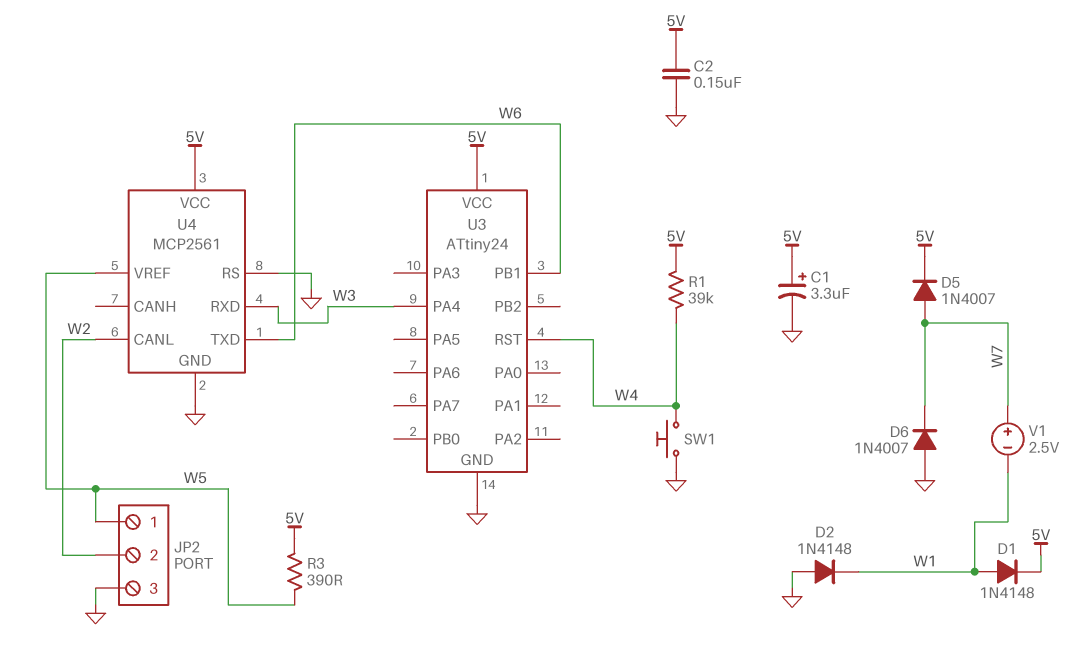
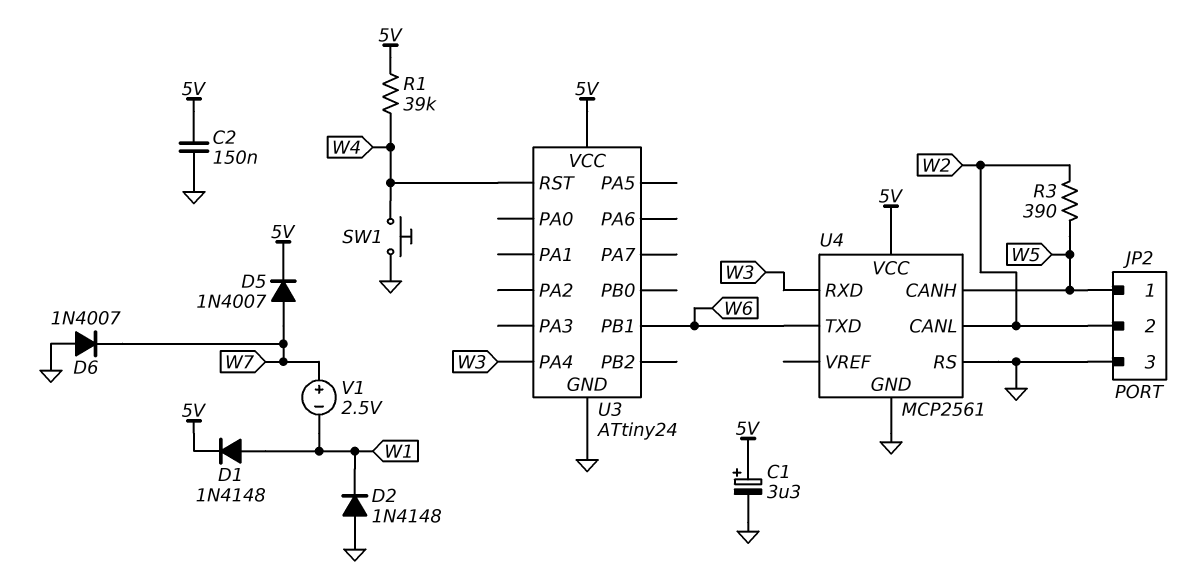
R3: 390 (5V, W5) -> 390 (W2, W5)
U4 pin CANH: none -> W5
U4 pin VREF: W5 -> none

